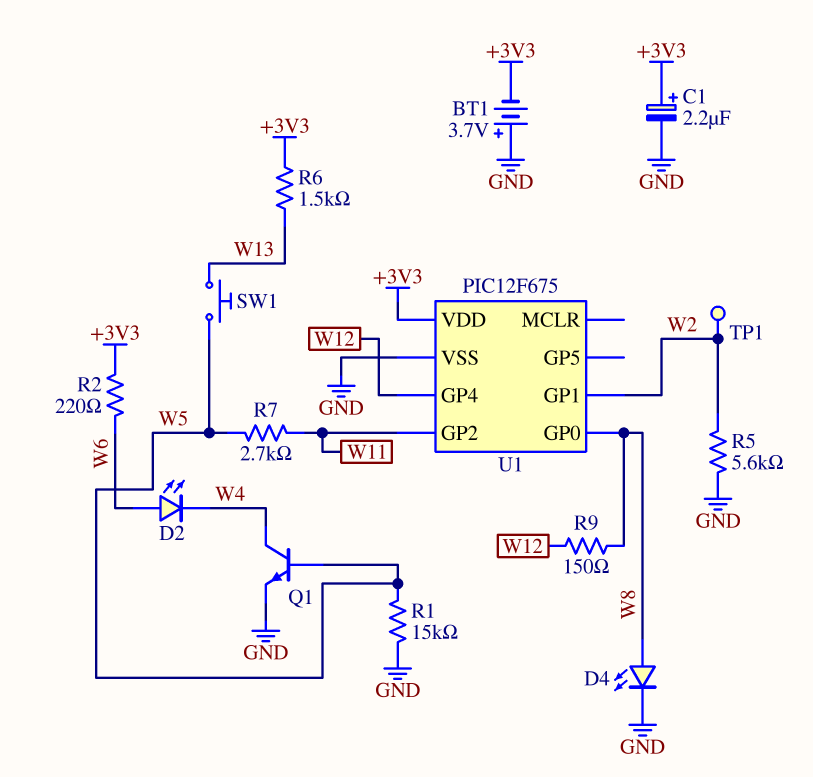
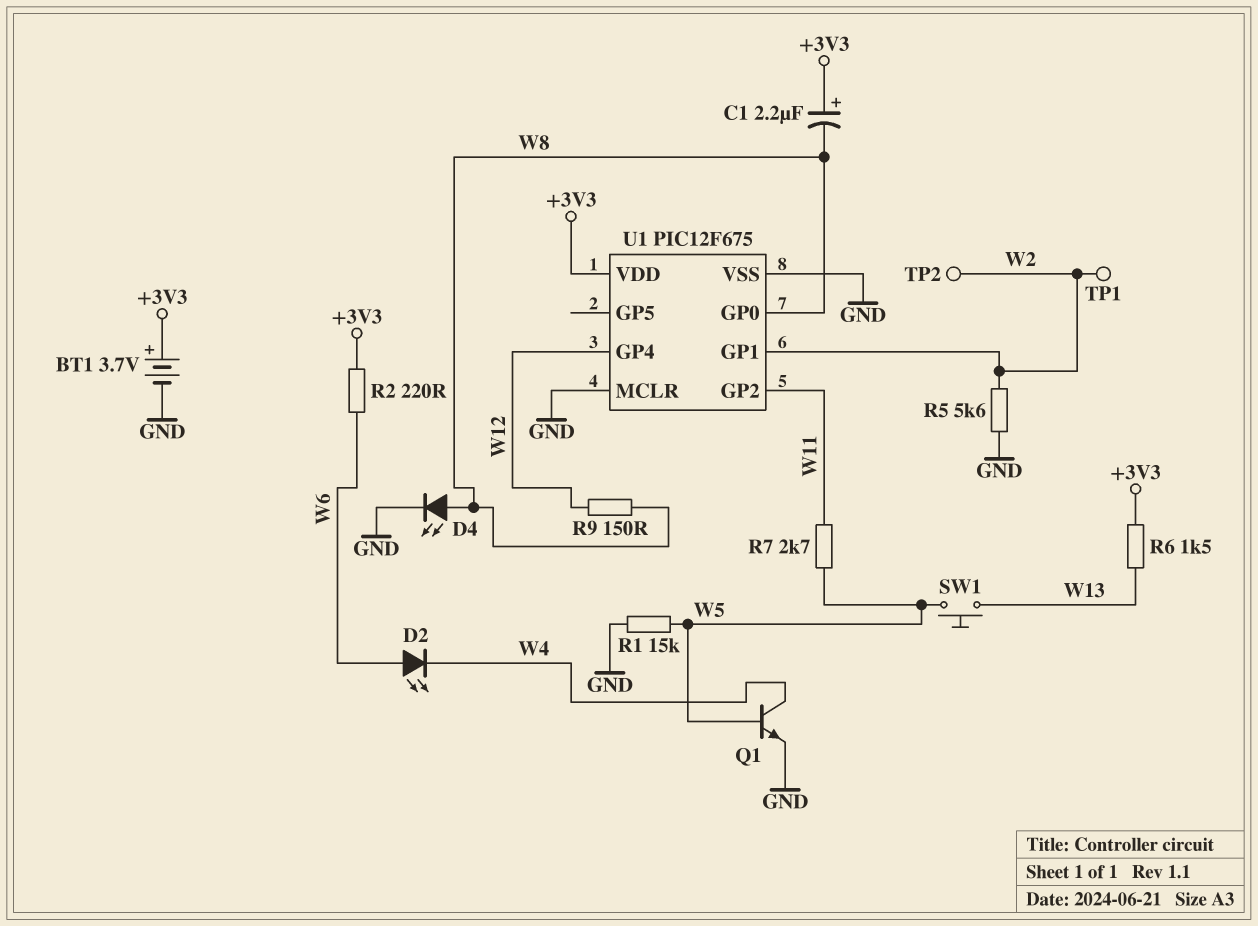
BT1: 3.7V (plus GND, minus +3V3) -> 3.7V (plus +3V3, minus GND)
C1: 2.2uF (plus +3V3, minus GND) -> 2.2uF (plus +3V3, minus W8)
TP2: none -> test point (W2)
U1 pin MCLR: none -> GND

